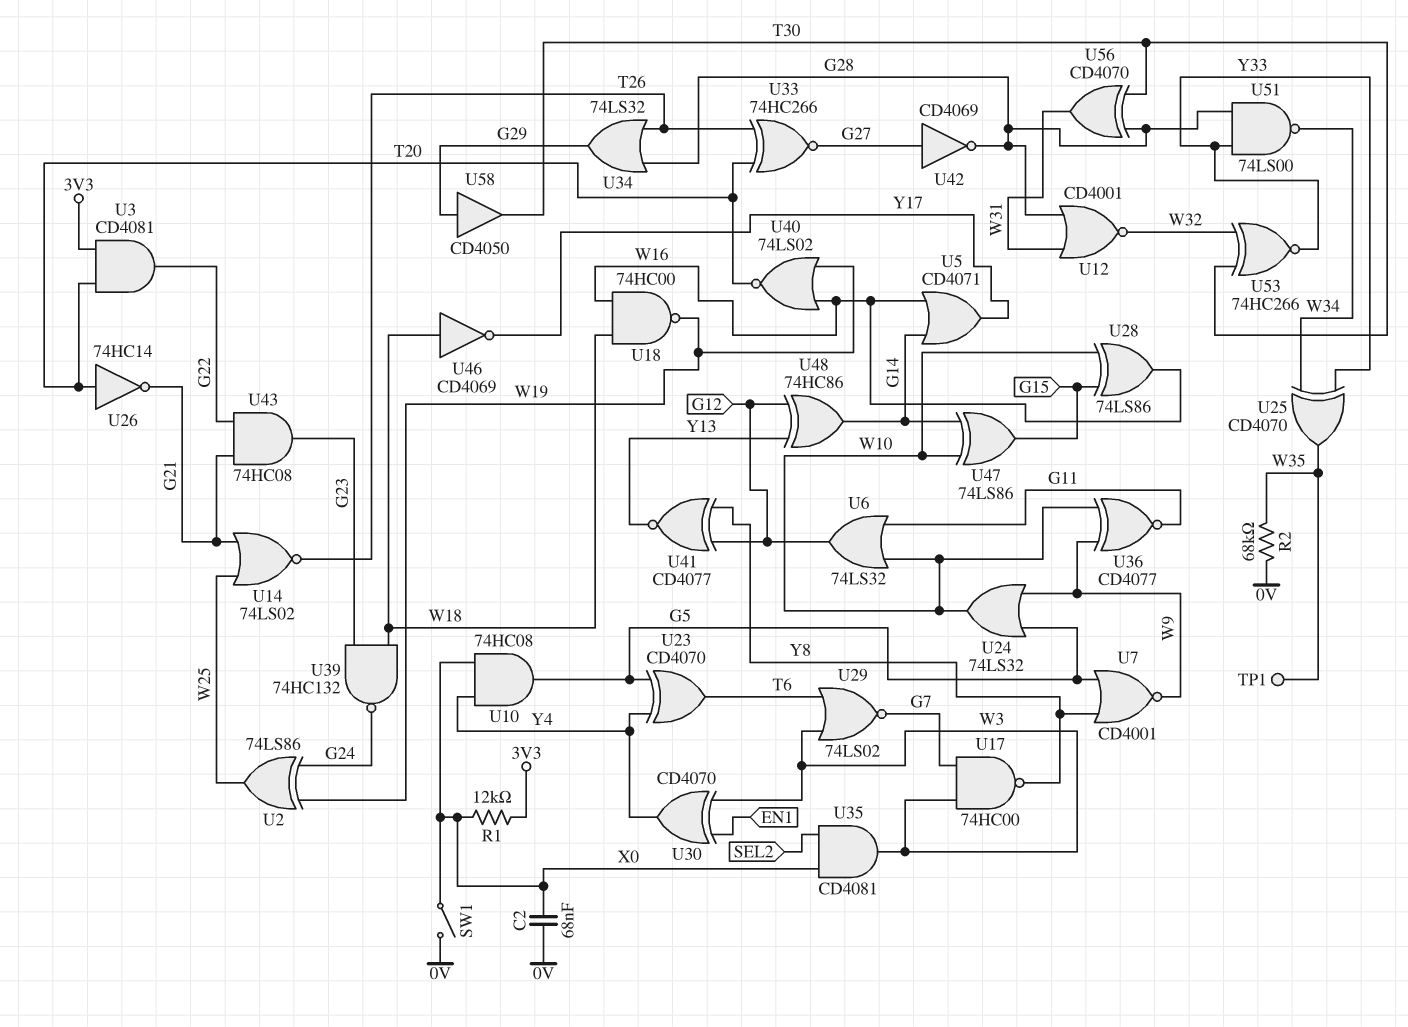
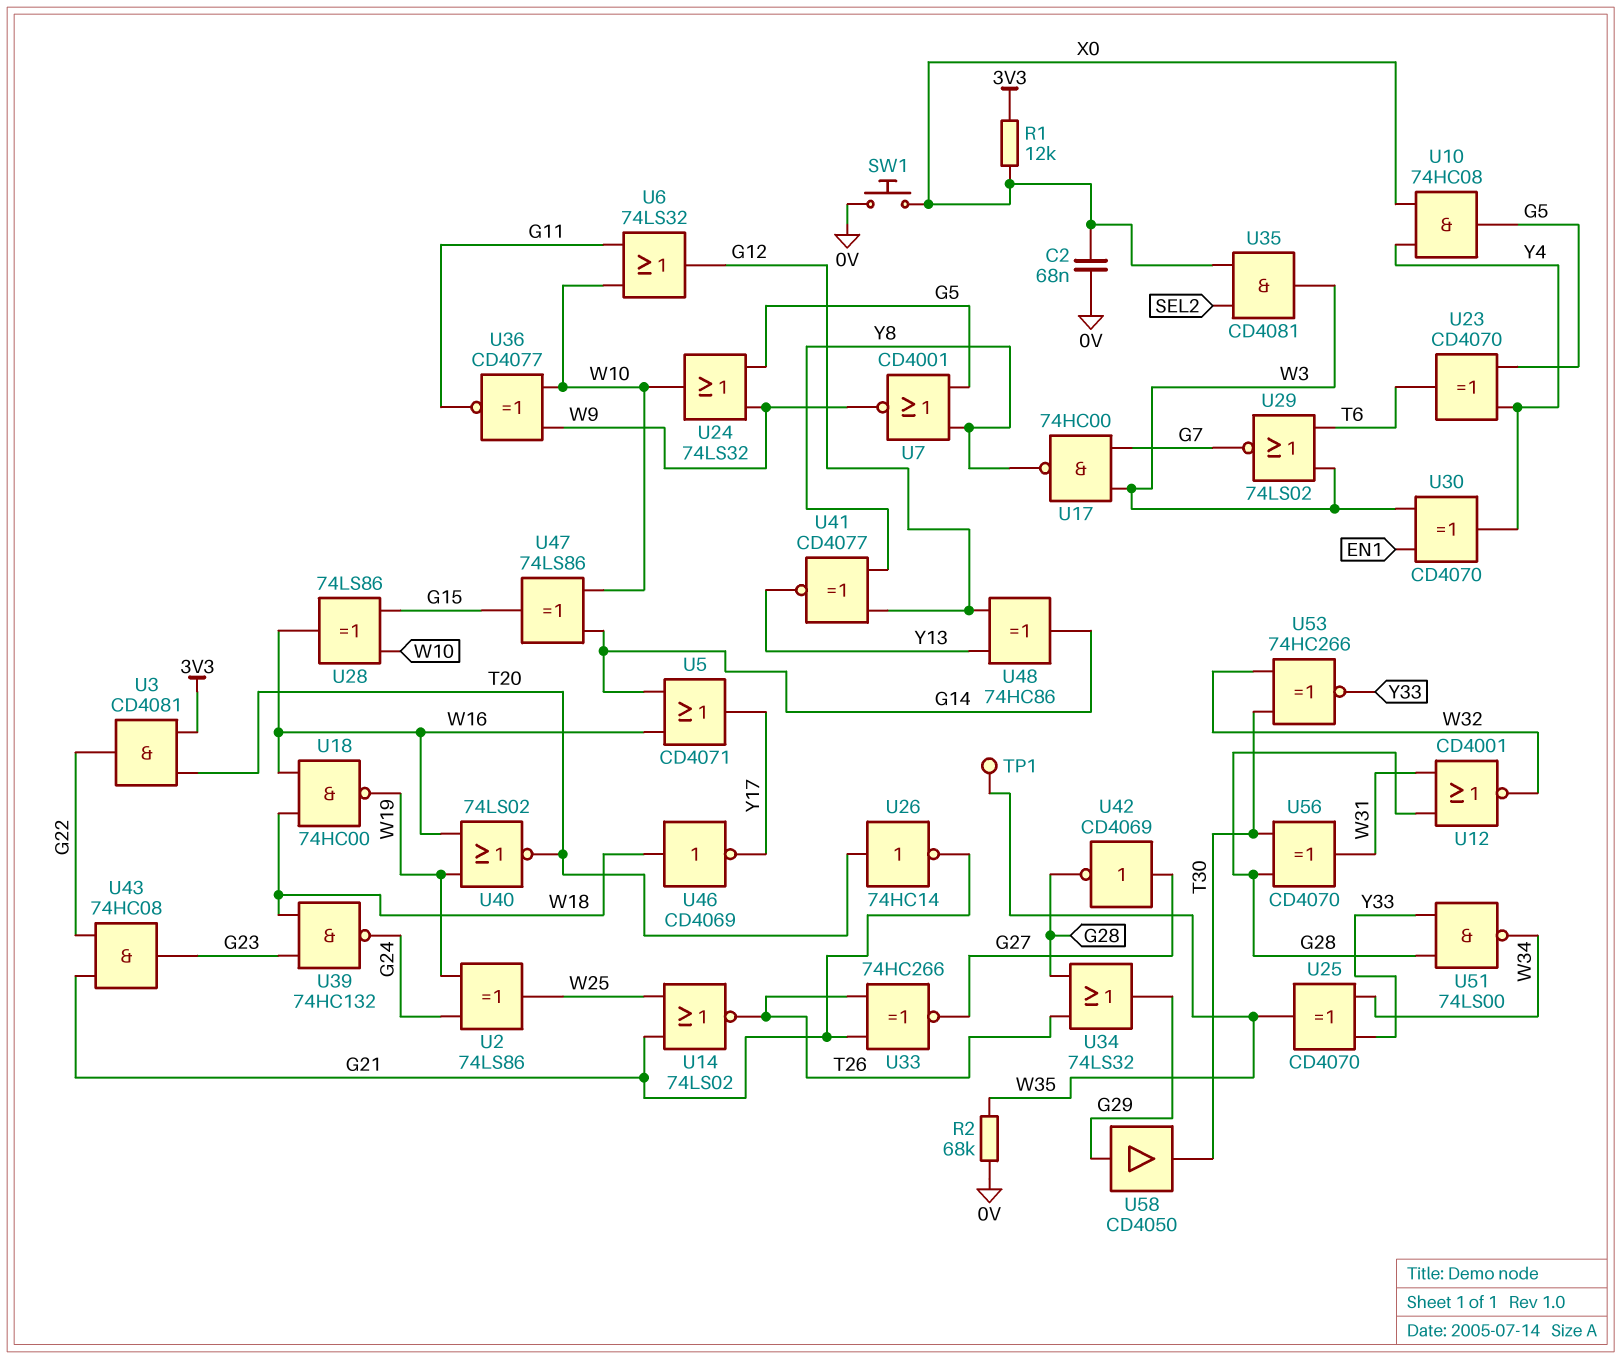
SW1: switch (0V, X0) -> button (0V, X0)
U33: XNOR 74HC266 (in T20, in T26, out G27) -> XNOR 74HC266 (in G21, in T26, out G27)

